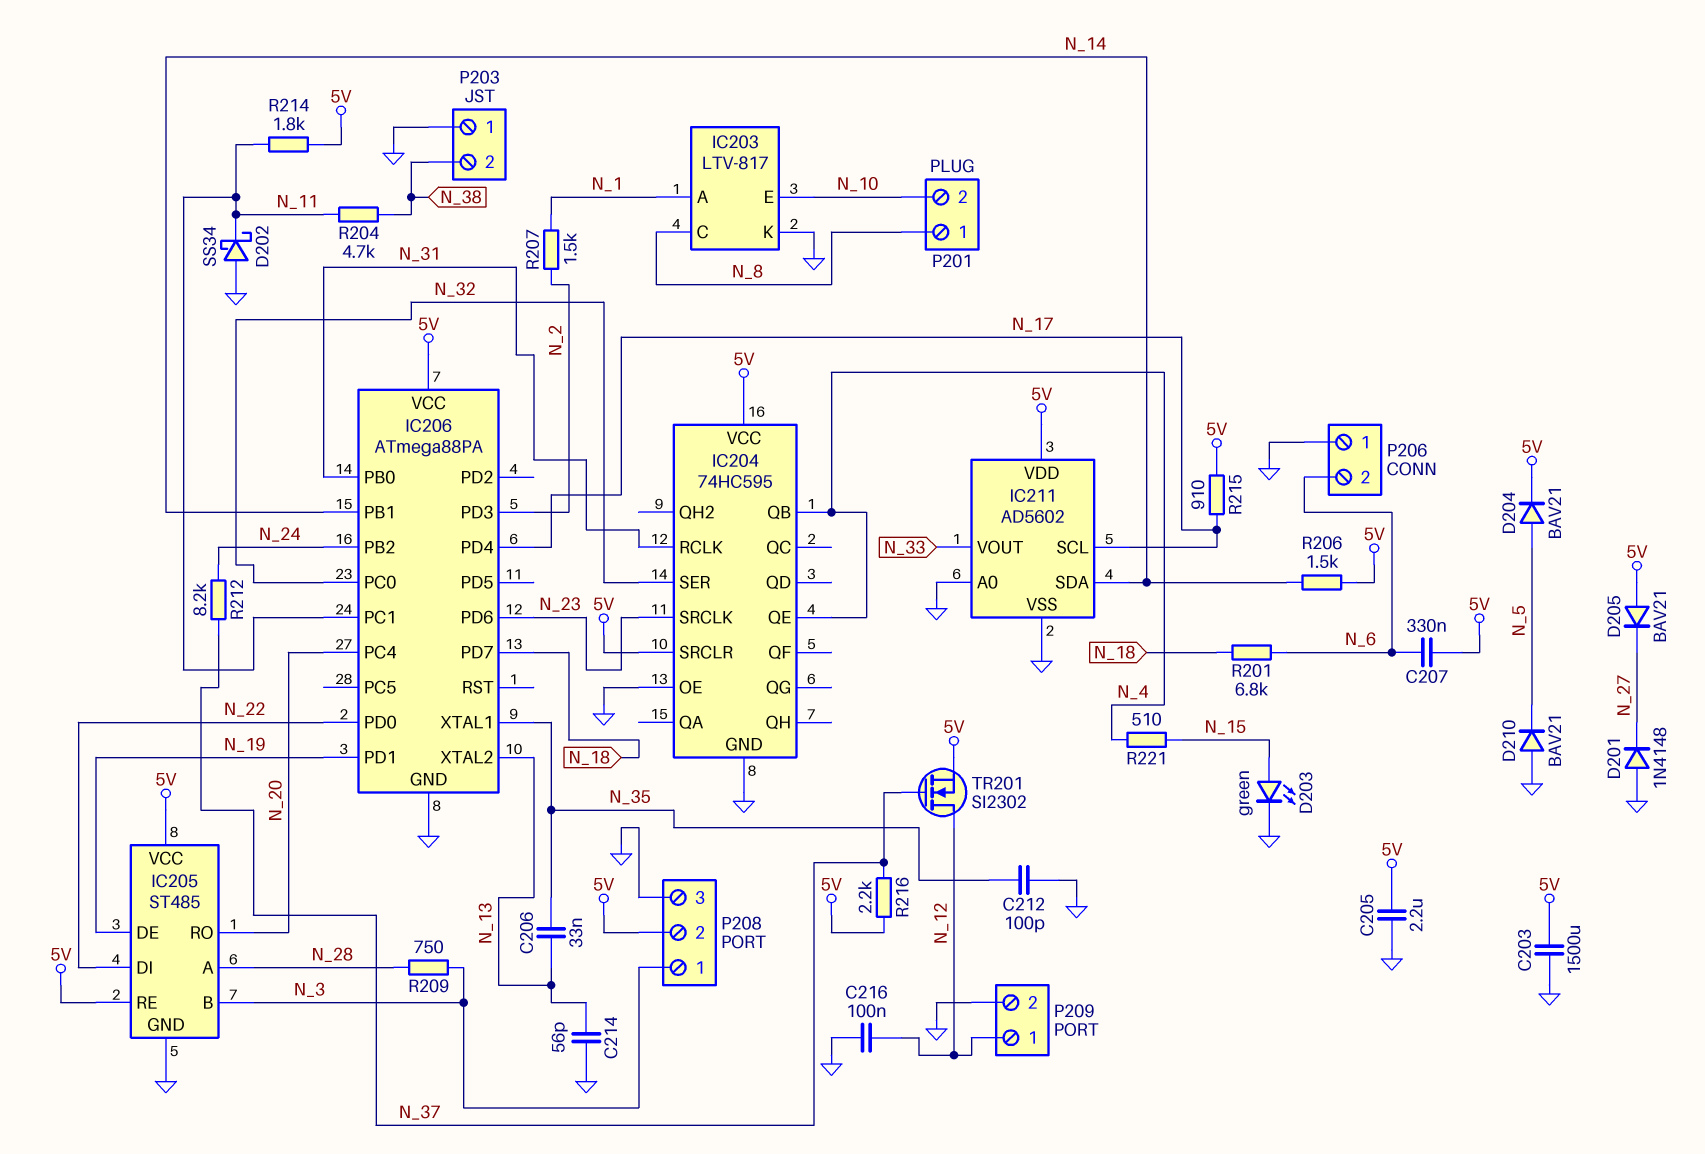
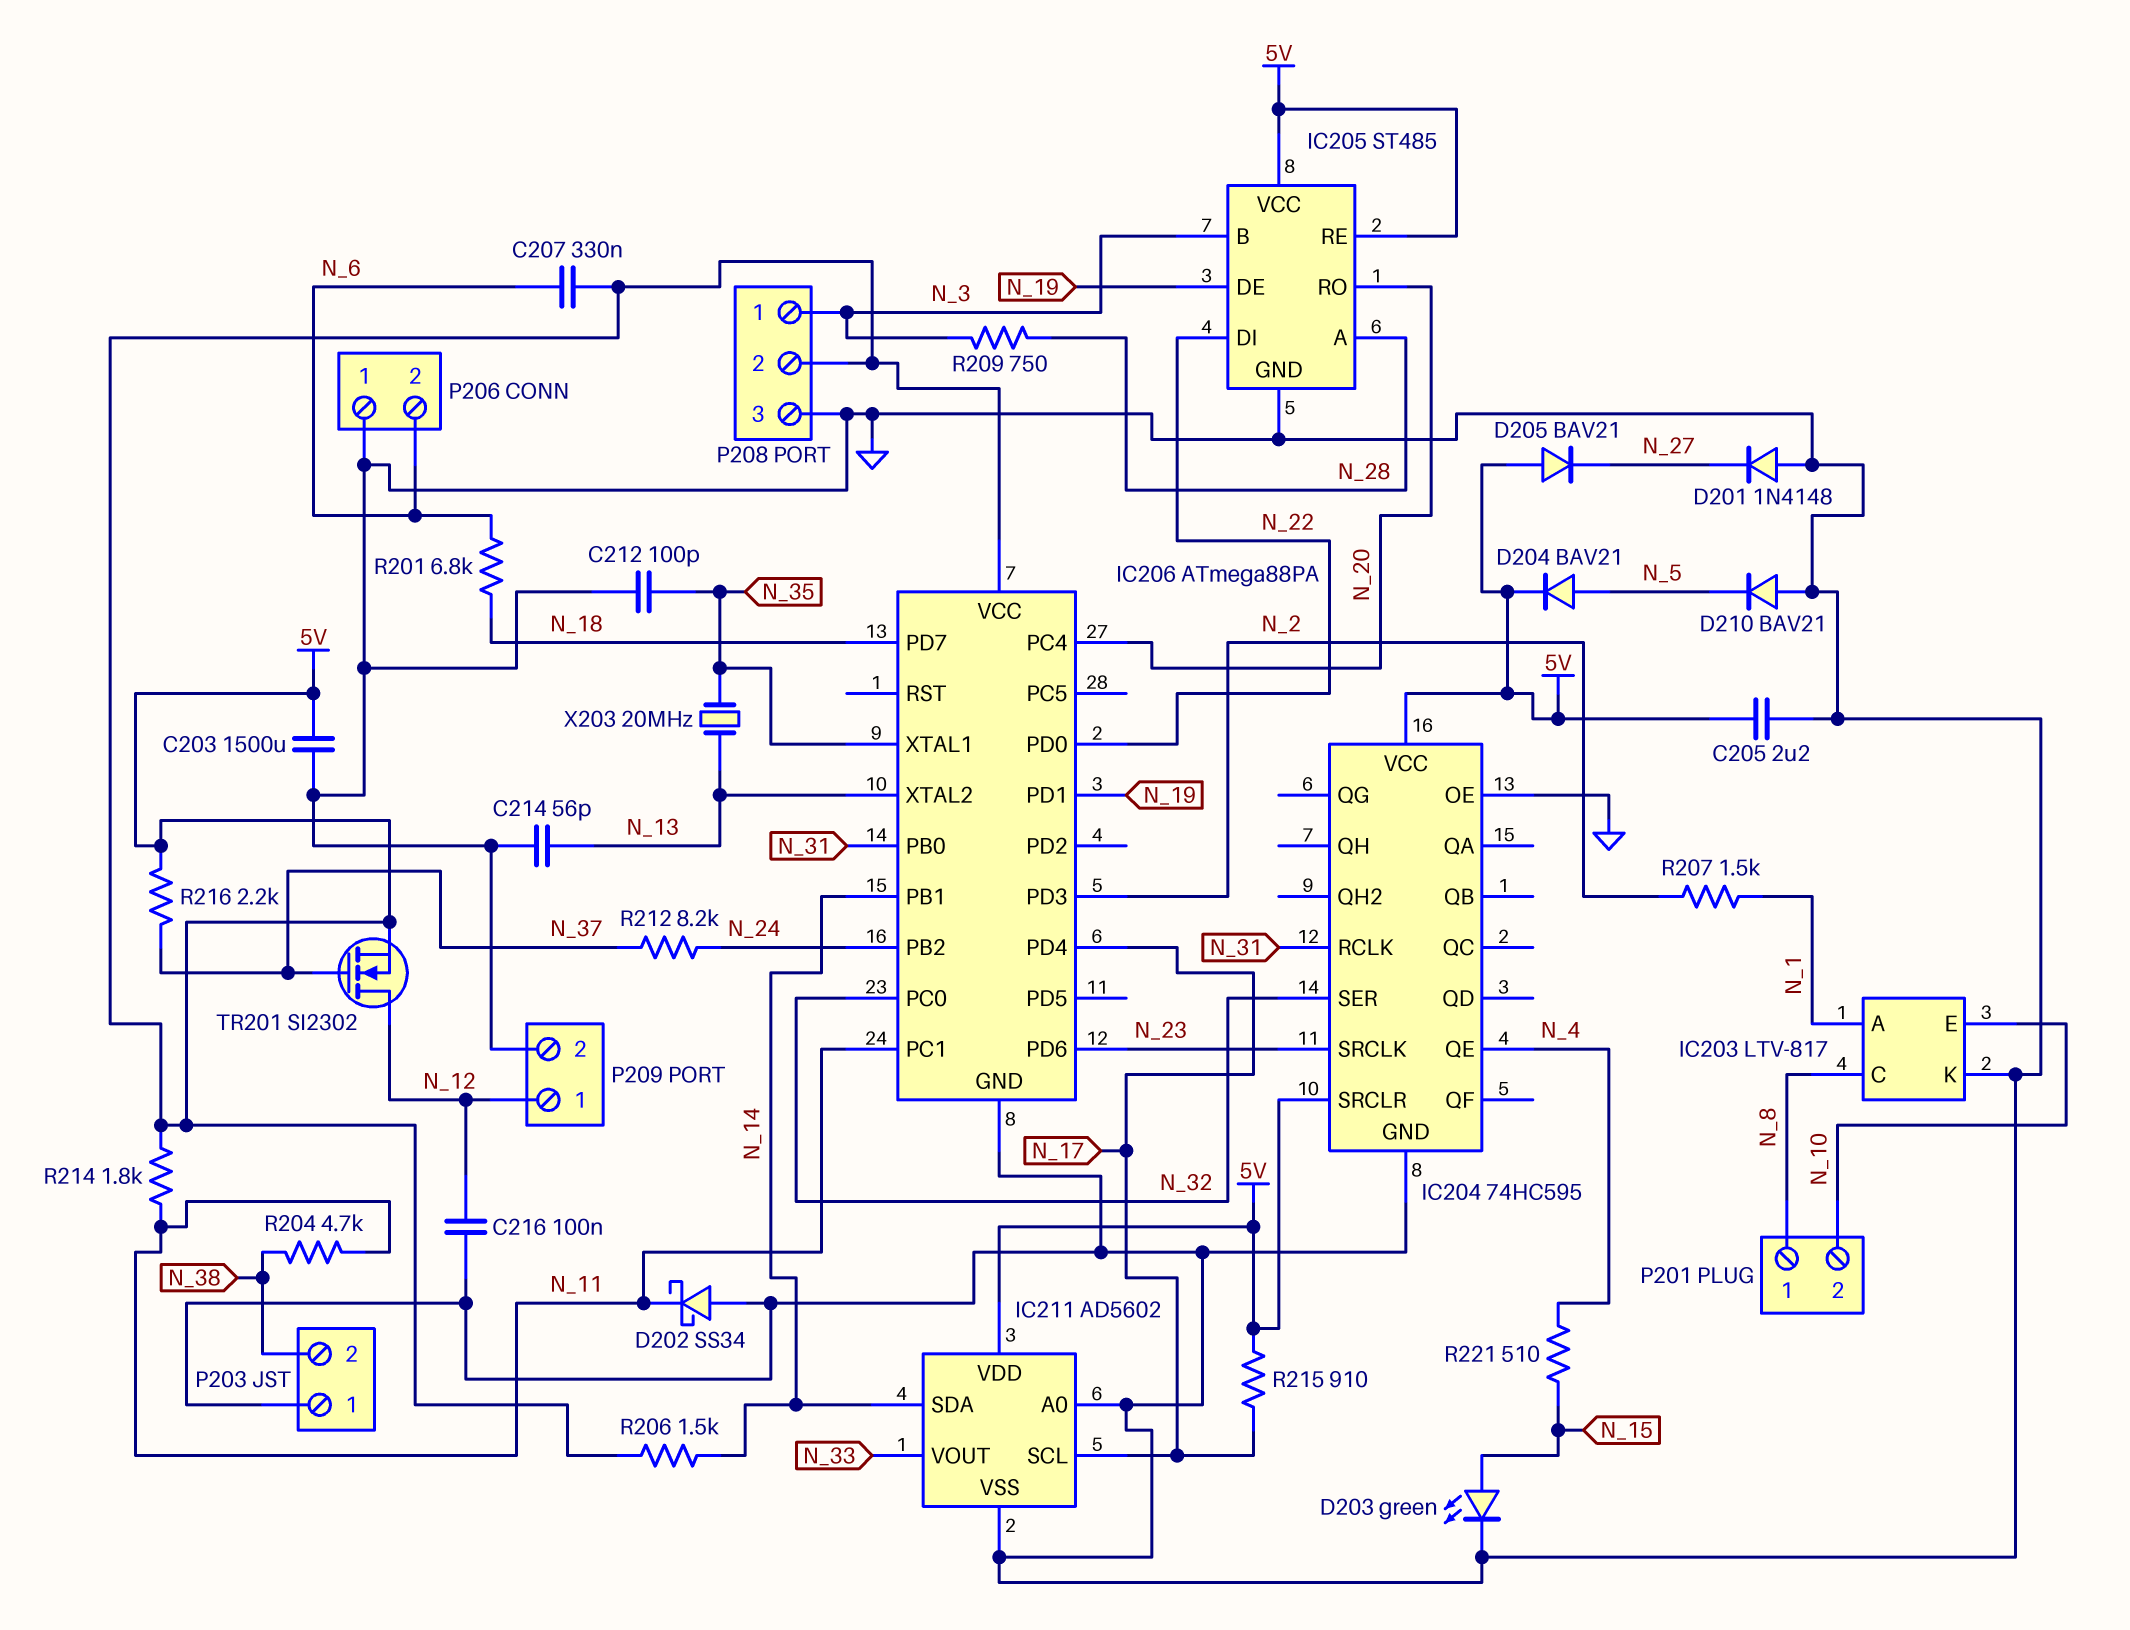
C206: 33nF (N_13, N_35) -> none
IC204 pin QB: N_4 -> none
X203: none -> 20MHz (N_13, N_35)

